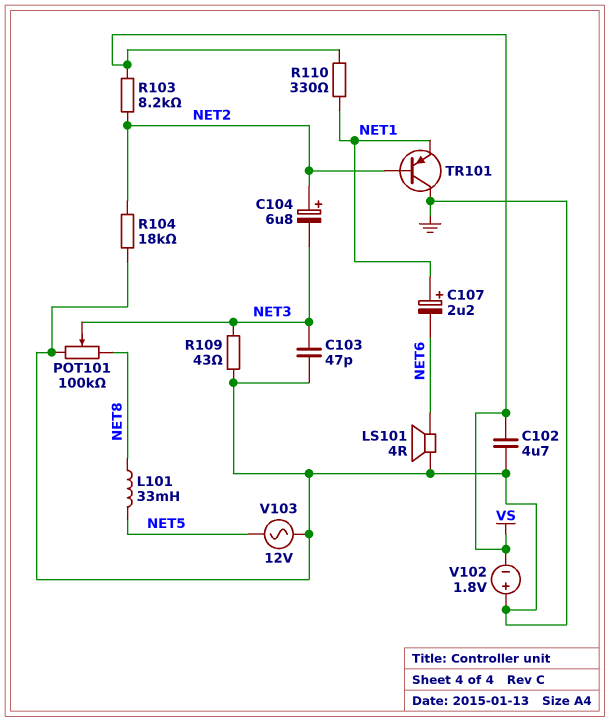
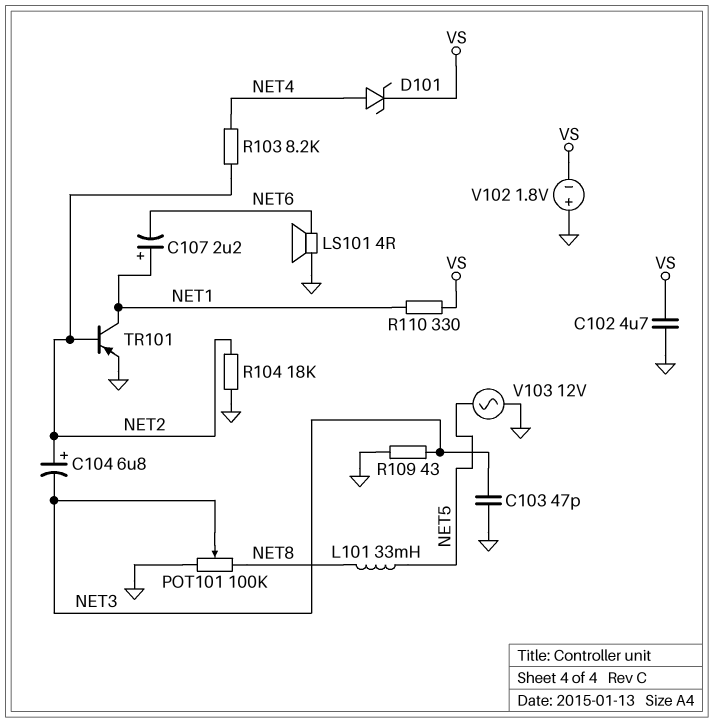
D101: none -> zener (A NET4, K VS)
R103: 8.2k (NET2, VS) -> 8.2k (NET2, NET4)
TR101: PNP (B NET2, C GND, E NET1) -> PNP (B NET2, C NET1, E GND)

